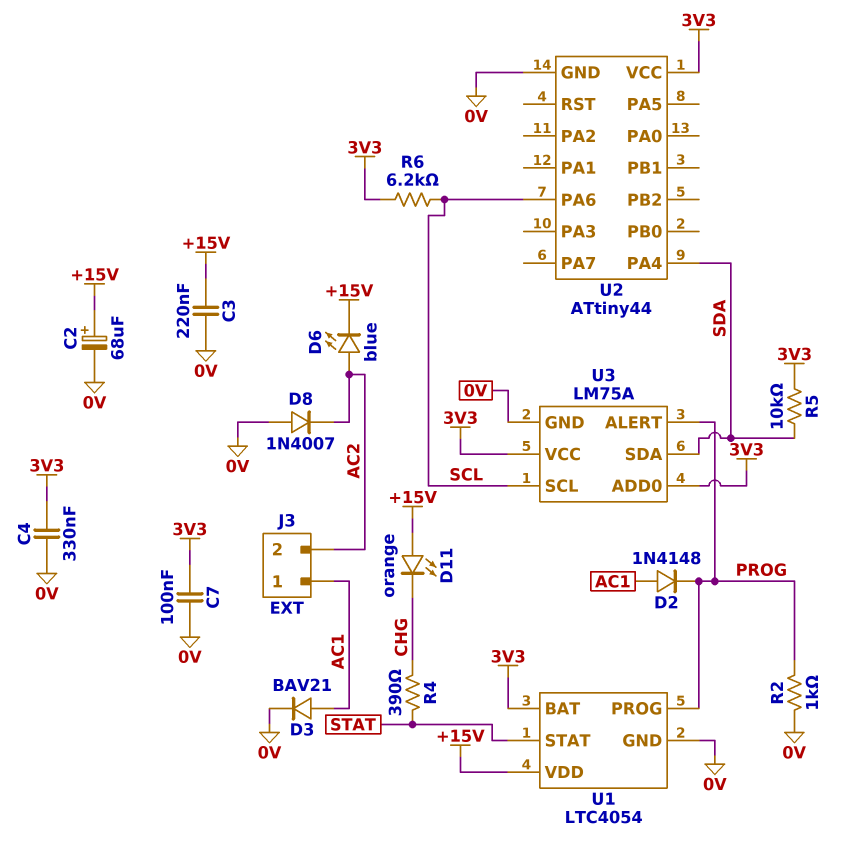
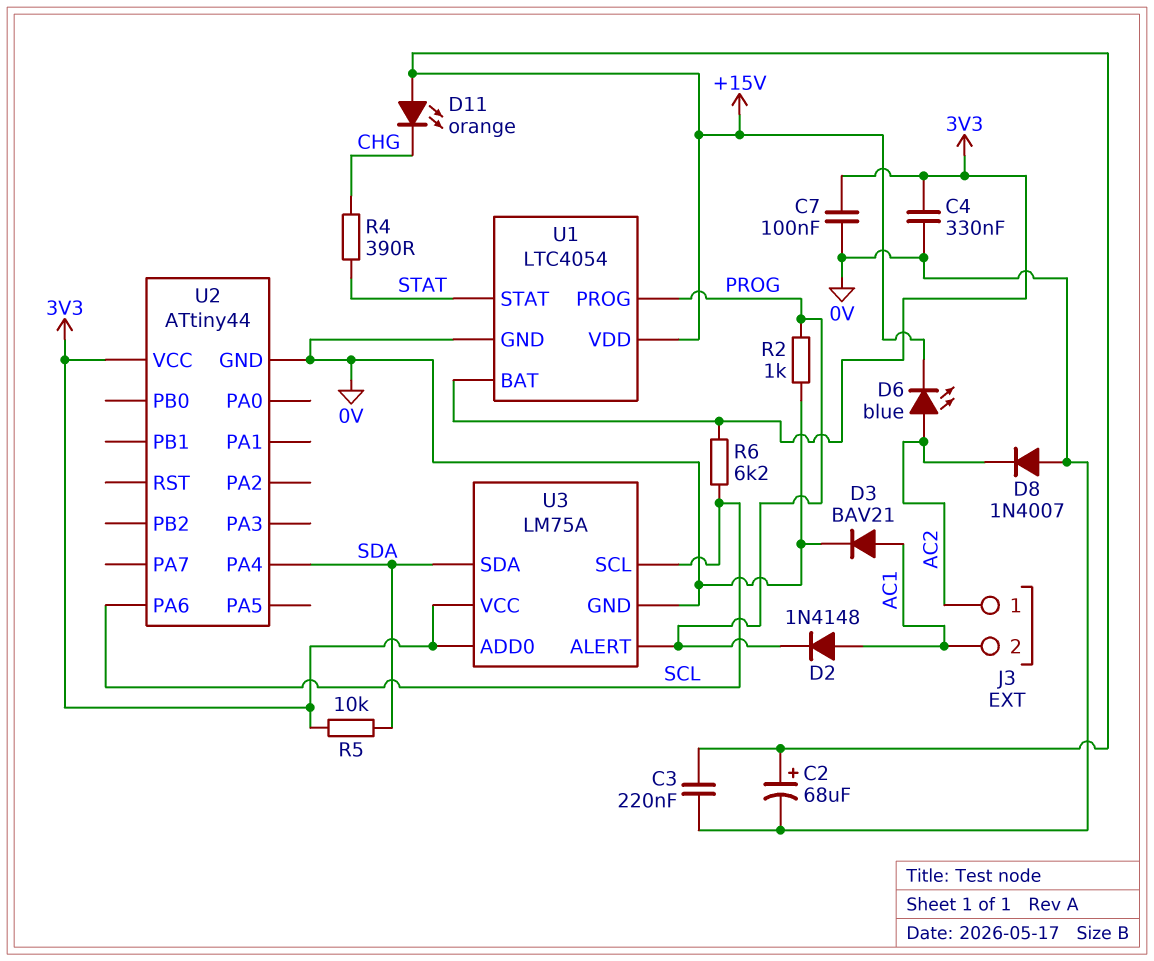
J3 pin 1: AC1 -> AC2
J3 pin 2: AC2 -> AC1

